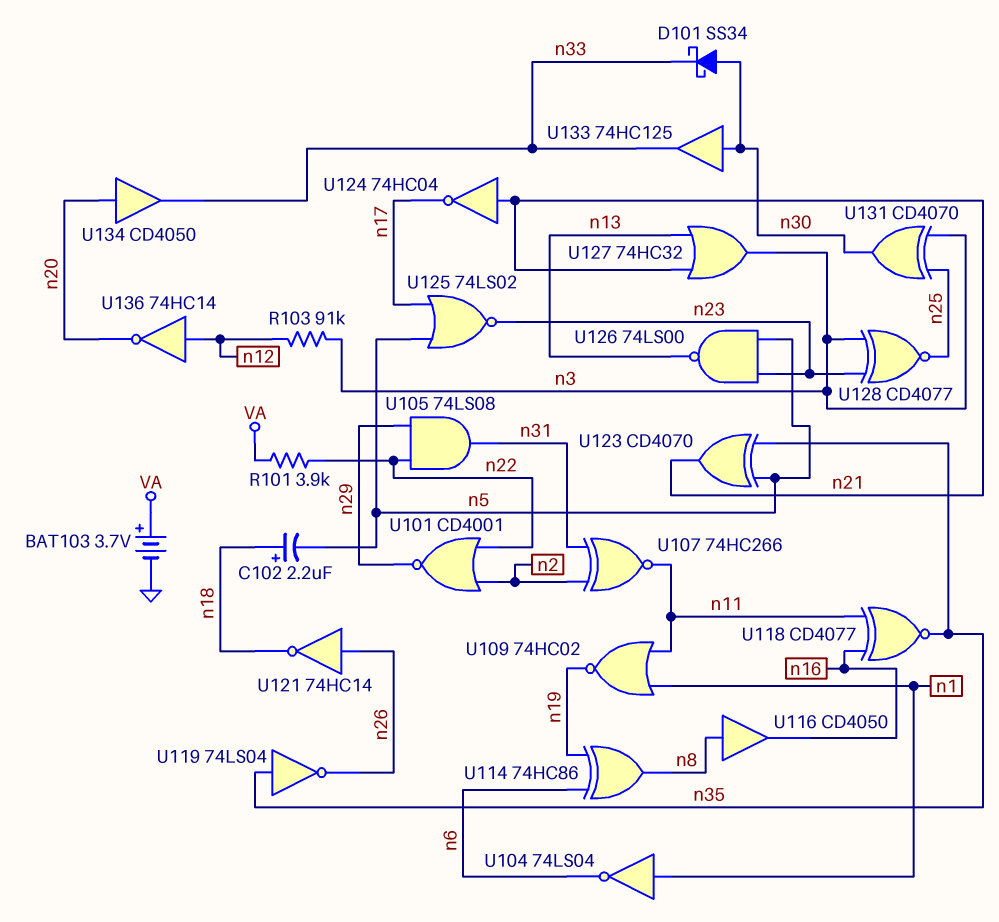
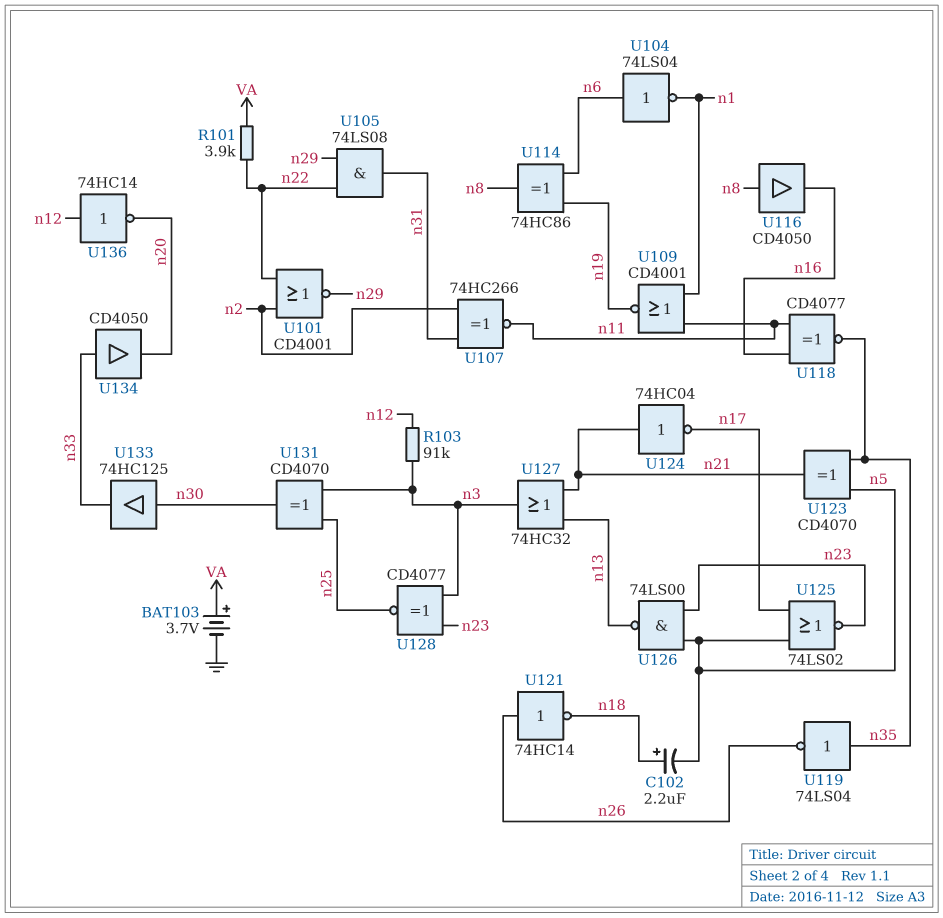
D101: schottky SS34 (A n30, K n33) -> none
U104: NOT 74LS04 (in n1, out n6) -> NOT 74LS04 (in n6, out n1)
U109: NOR 74HC02 (in n1, in n11, out n19) -> NOR CD4001 (in n1, in n11, out n19)
U134: buffer CD4050 (in n20, out n33) -> buffer CD4050 (in n33, out n20)

